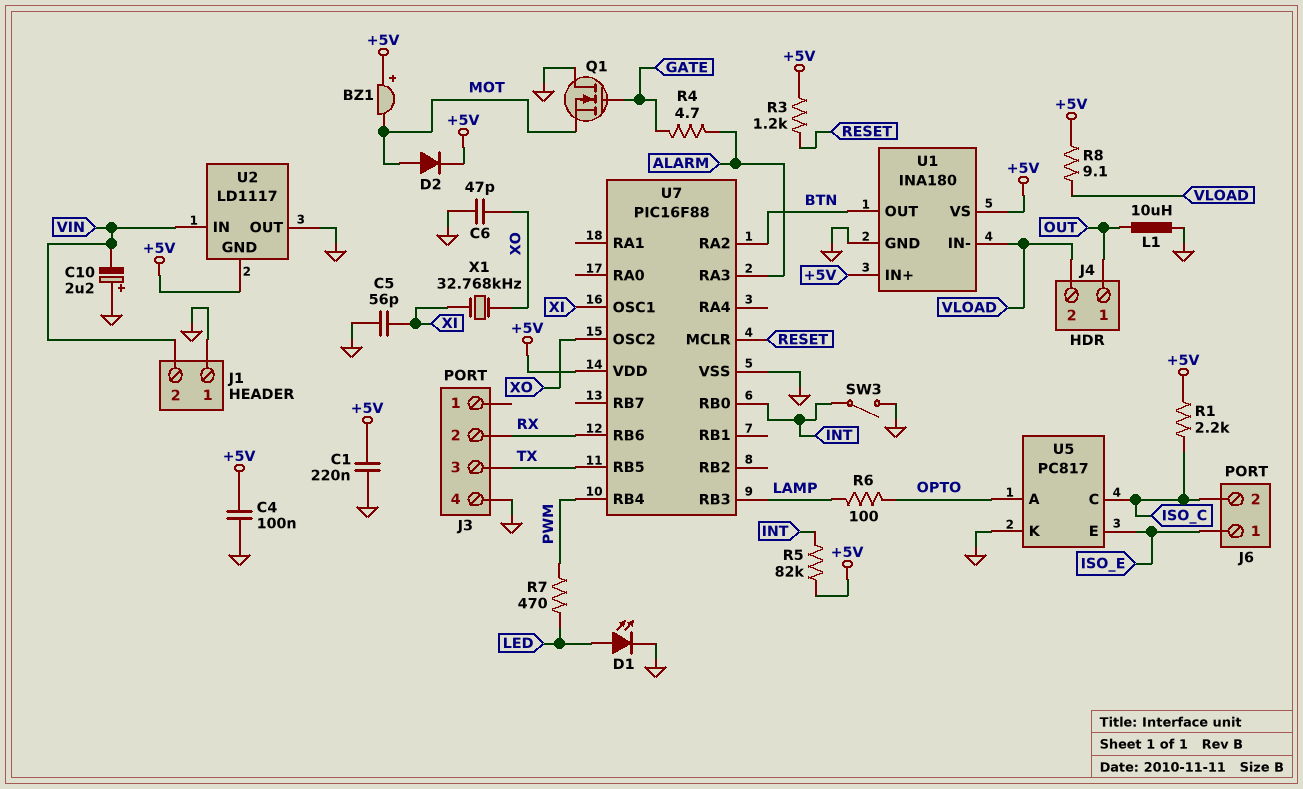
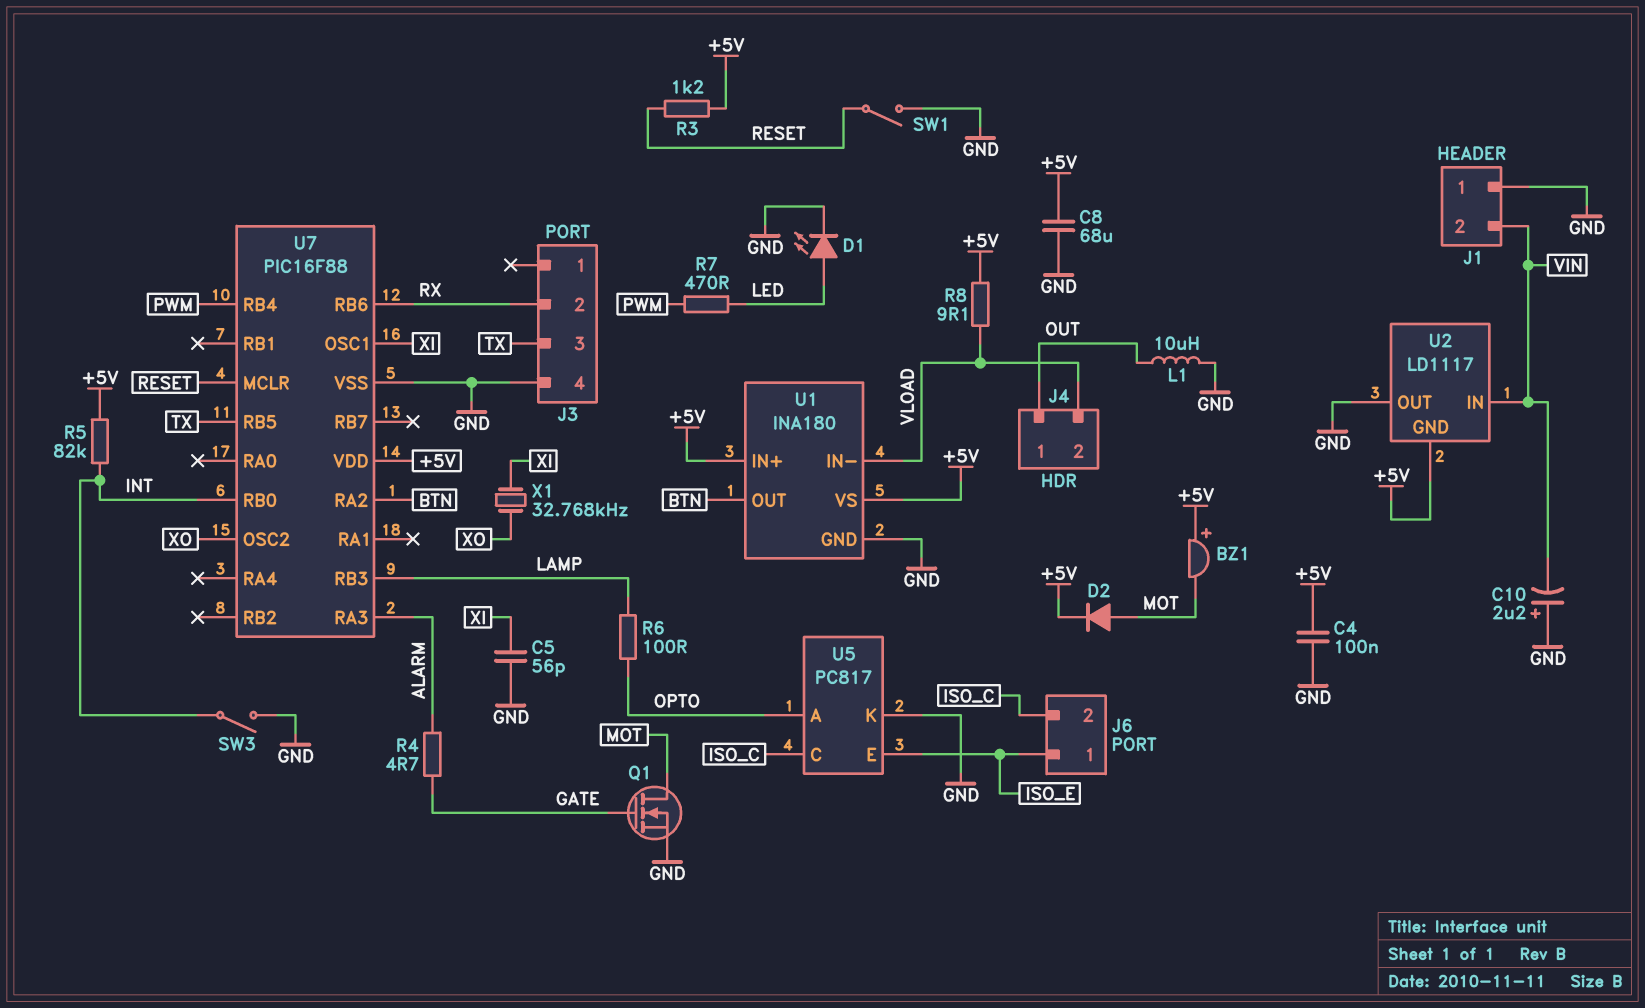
C1: 220nF (+5V, GND) -> none
C6: 47pF (GND, XO) -> none
C8: none -> 68uF (+5V, GND)
Q1: NMOS (G GATE, D GND, S MOT) -> NMOS (G GATE, D MOT, S GND)
R1: 2.2k (+5V, ISO_C) -> none
SW1: none -> switch (GND, RESET)

